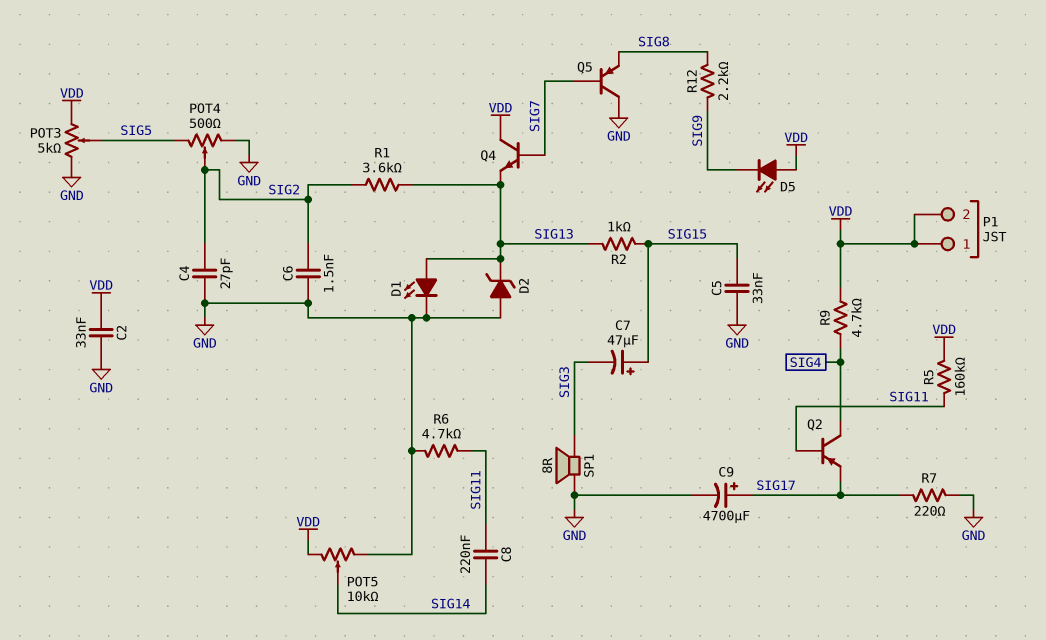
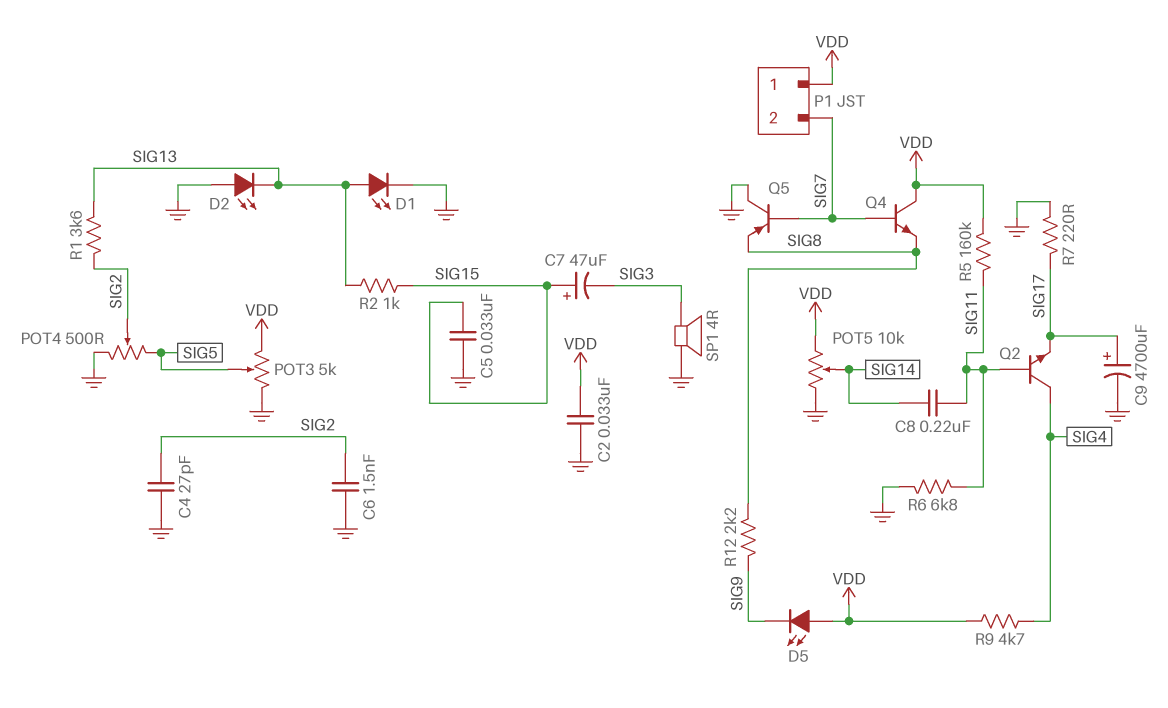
D2: zener (A GND, K SIG13) -> LED (A GND, K SIG13)
P1 pin 2: VDD -> SIG7
Q2: PNP (B SIG11, C SIG4, E SIG17) -> NPN (B SIG11, C SIG4, E SIG17)
Q4: NPN (B SIG7, C VDD, E SIG13) -> NPN (B SIG7, C VDD, E SIG8)
R6: 4.7k (GND, SIG11) -> 6.8k (GND, SIG11)
SP1: speaker 8R (GND, SIG3) -> speaker 4R (GND, SIG3)

